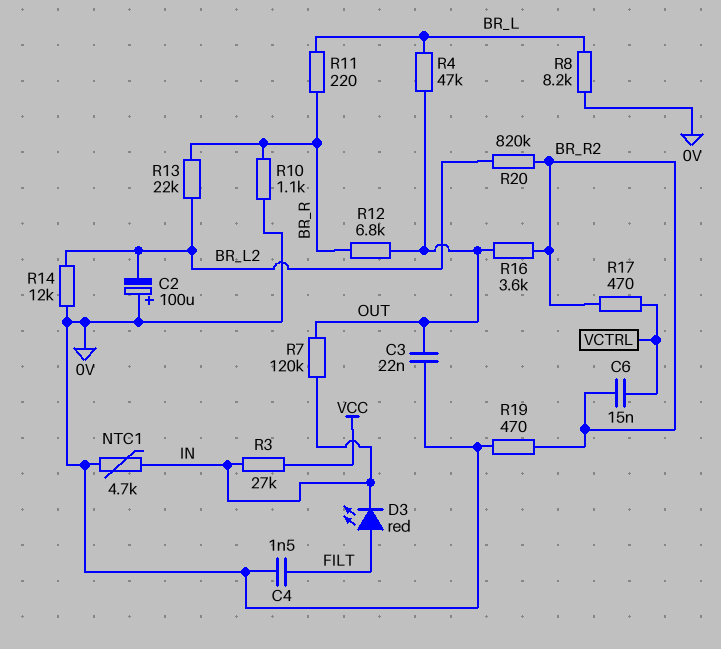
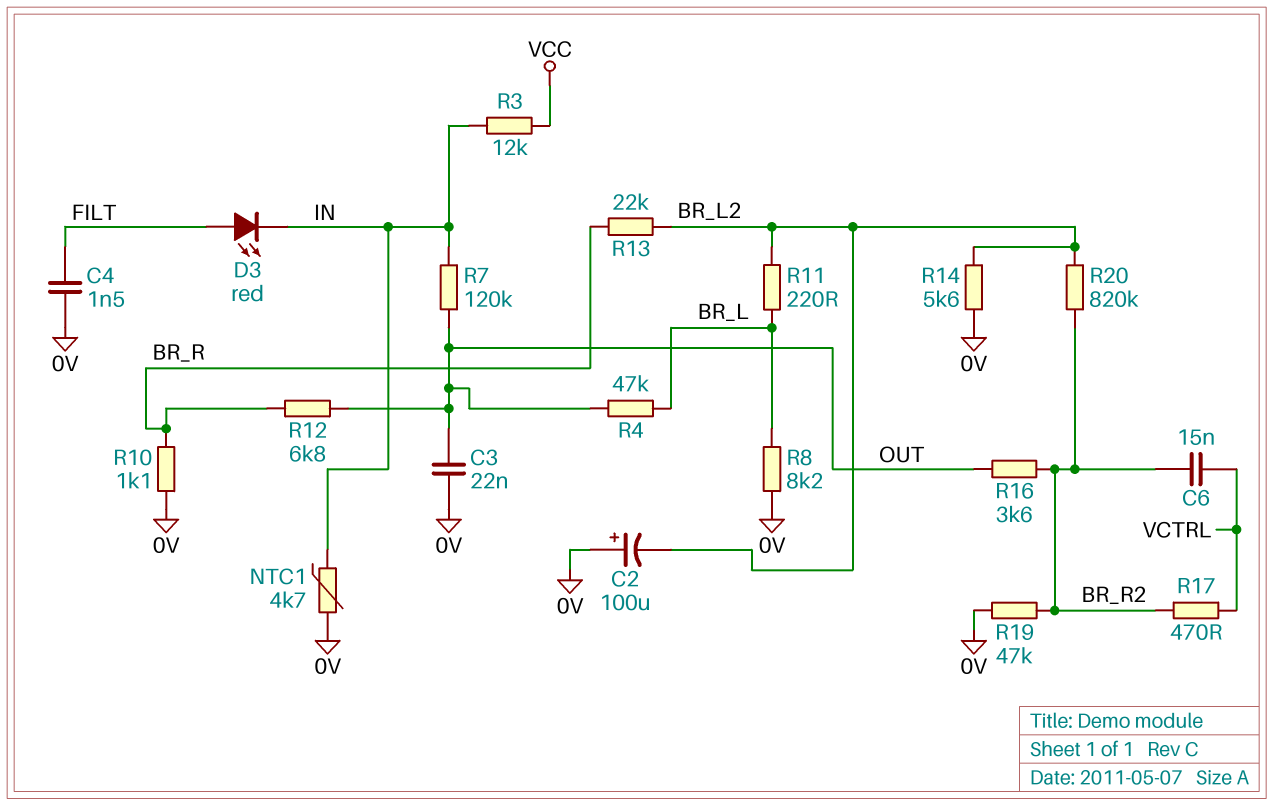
R3: 27k (IN, VCC) -> 12k (IN, VCC)
R11: 220 (BR_L, BR_R) -> 220 (BR_L, BR_L2)
R14: 12k (0V, BR_L2) -> 5.6k (0V, BR_L2)
R19: 470 (0V, BR_R2) -> 47k (0V, BR_R2)

